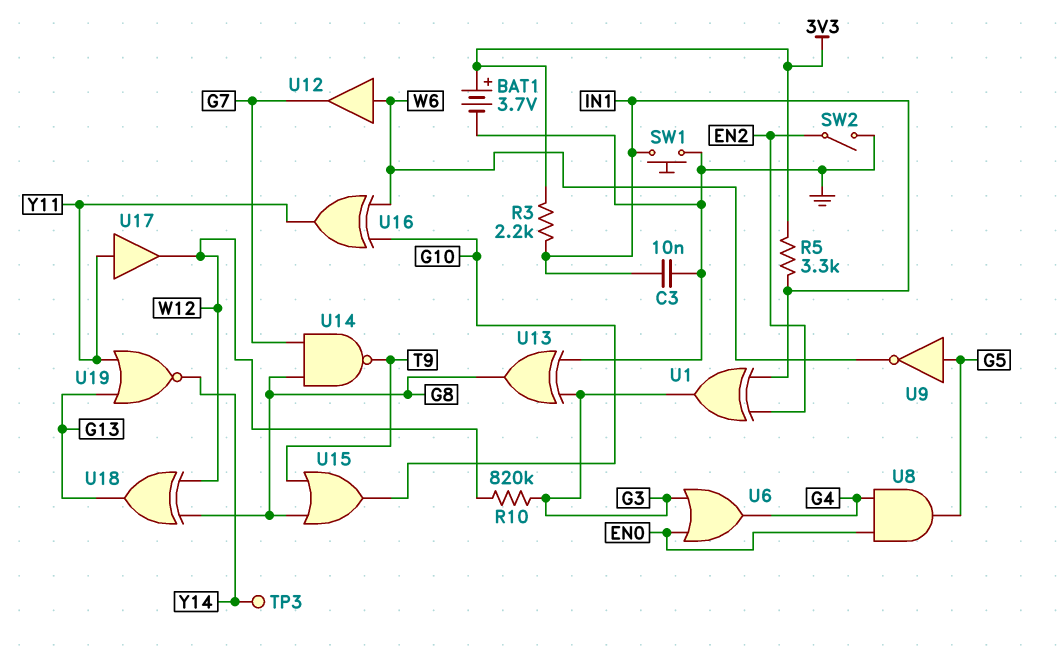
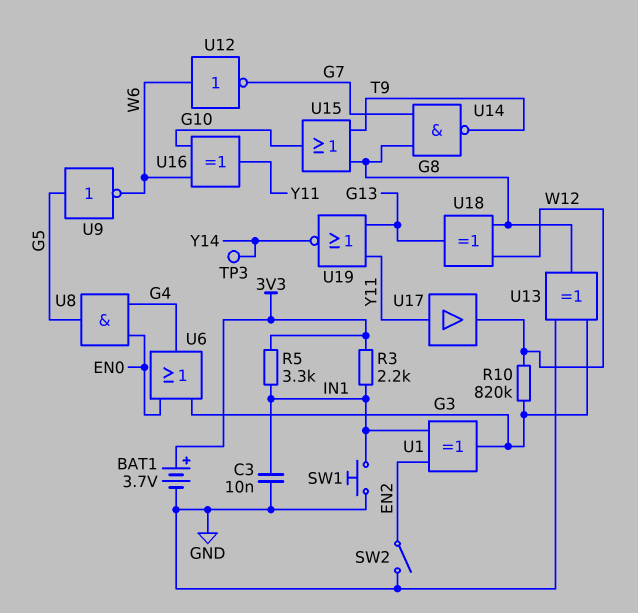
U12: buffer (in W6, out G7) -> NOT (in W6, out G7)

